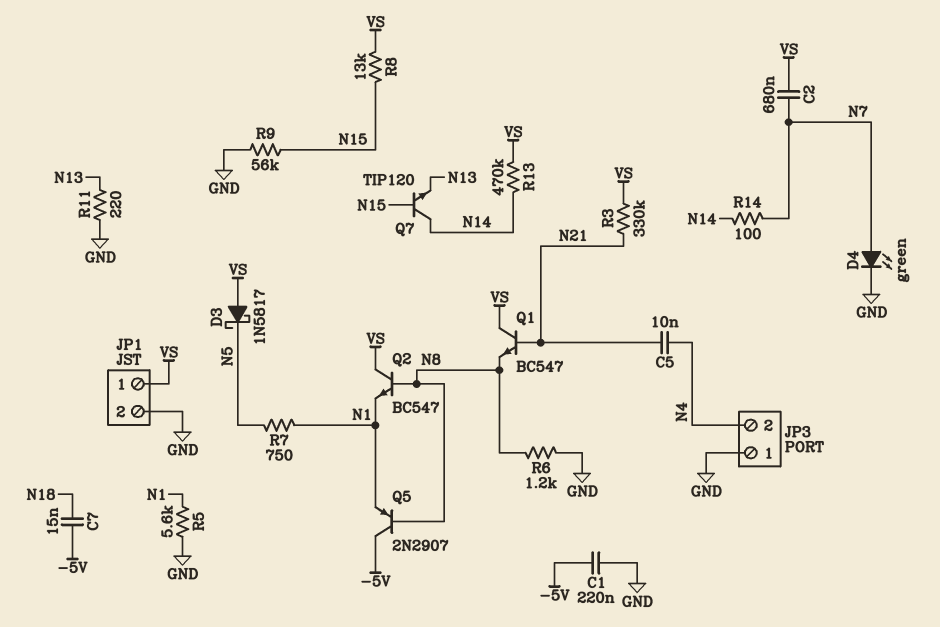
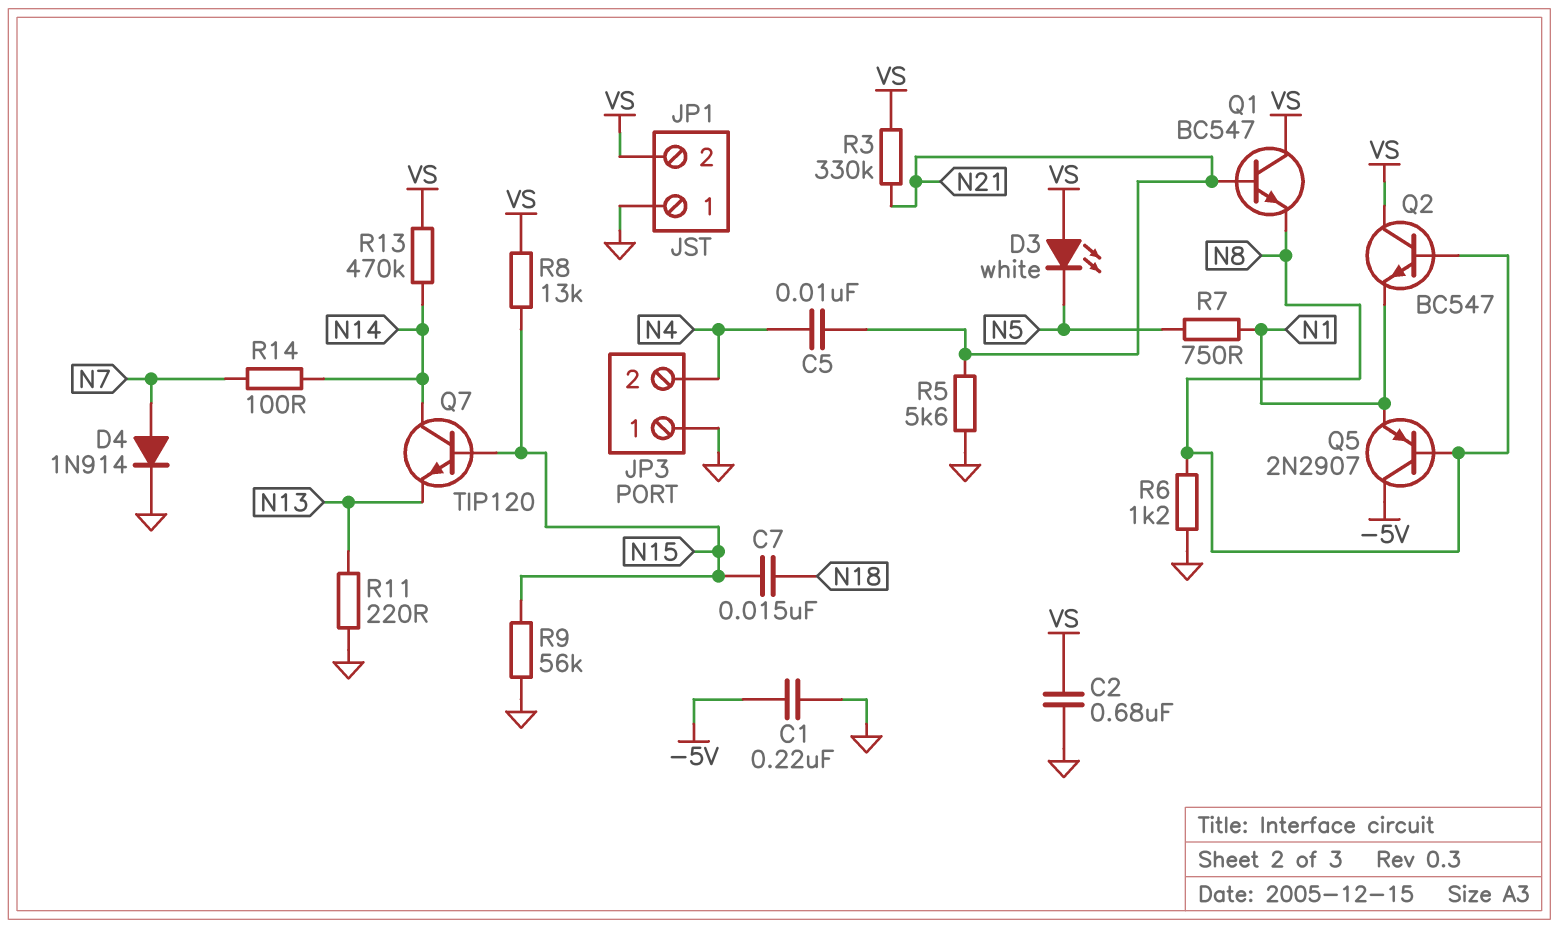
C2: 680nF (N7, VS) -> 680nF (GND, VS)
C7: 15nF (-5V, N18) -> 15nF (N15, N18)
D3: schottky 1N5817 (A VS, K N5) -> LED white (A VS, K N5)
D4: LED green (A N7, K GND) -> diode 1N914 (A N7, K GND)
JP1 pin 1: VS -> GND
JP1 pin 2: GND -> VS
R5: 5.6k (GND, N1) -> 5.6k (GND, N21)

